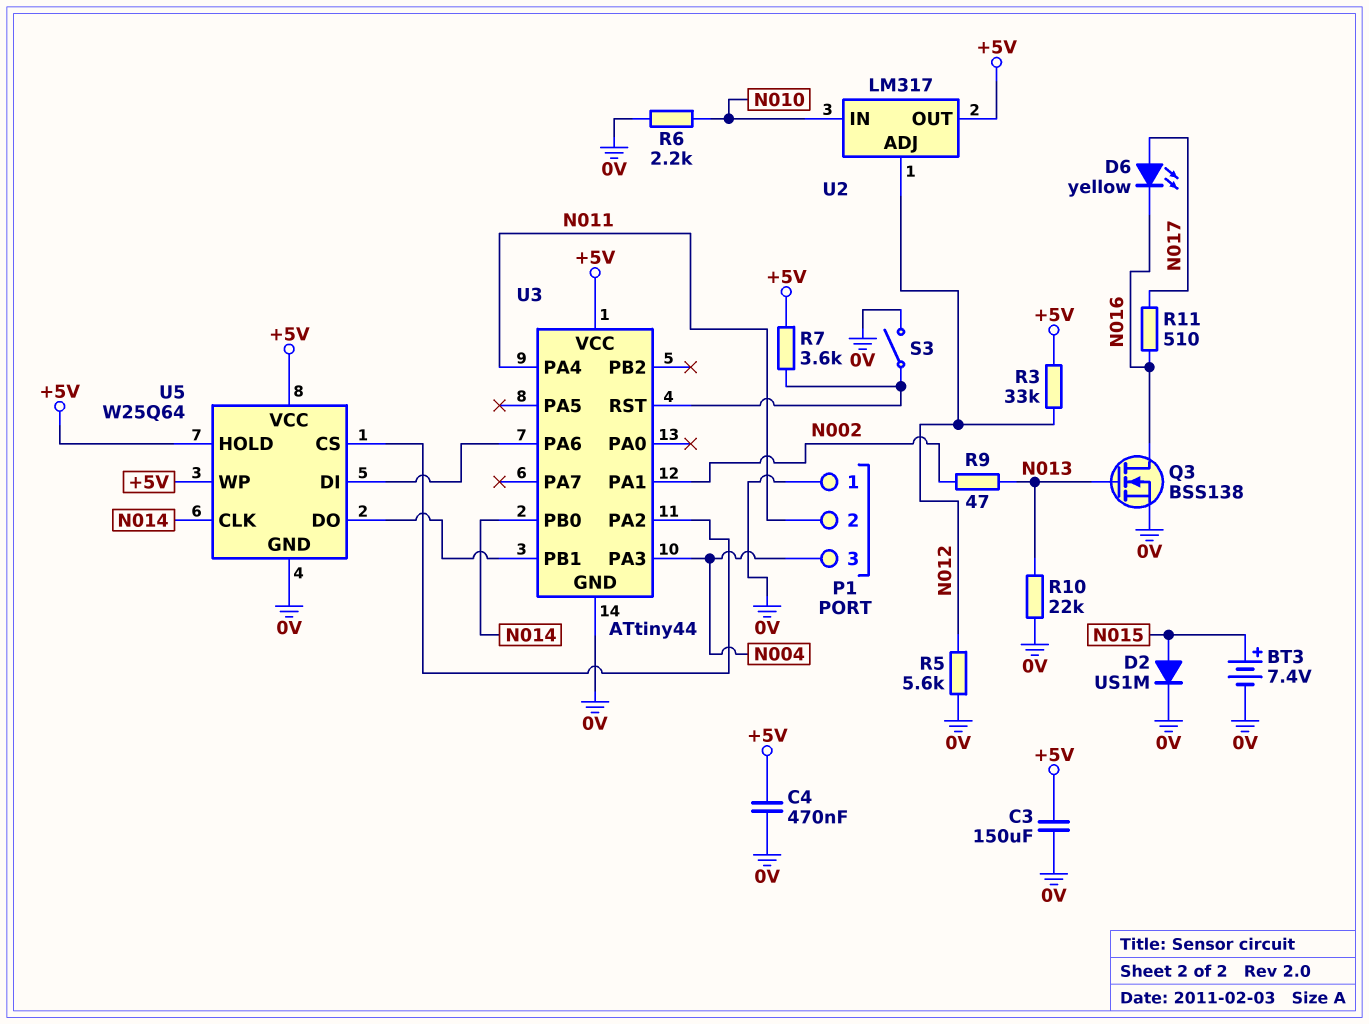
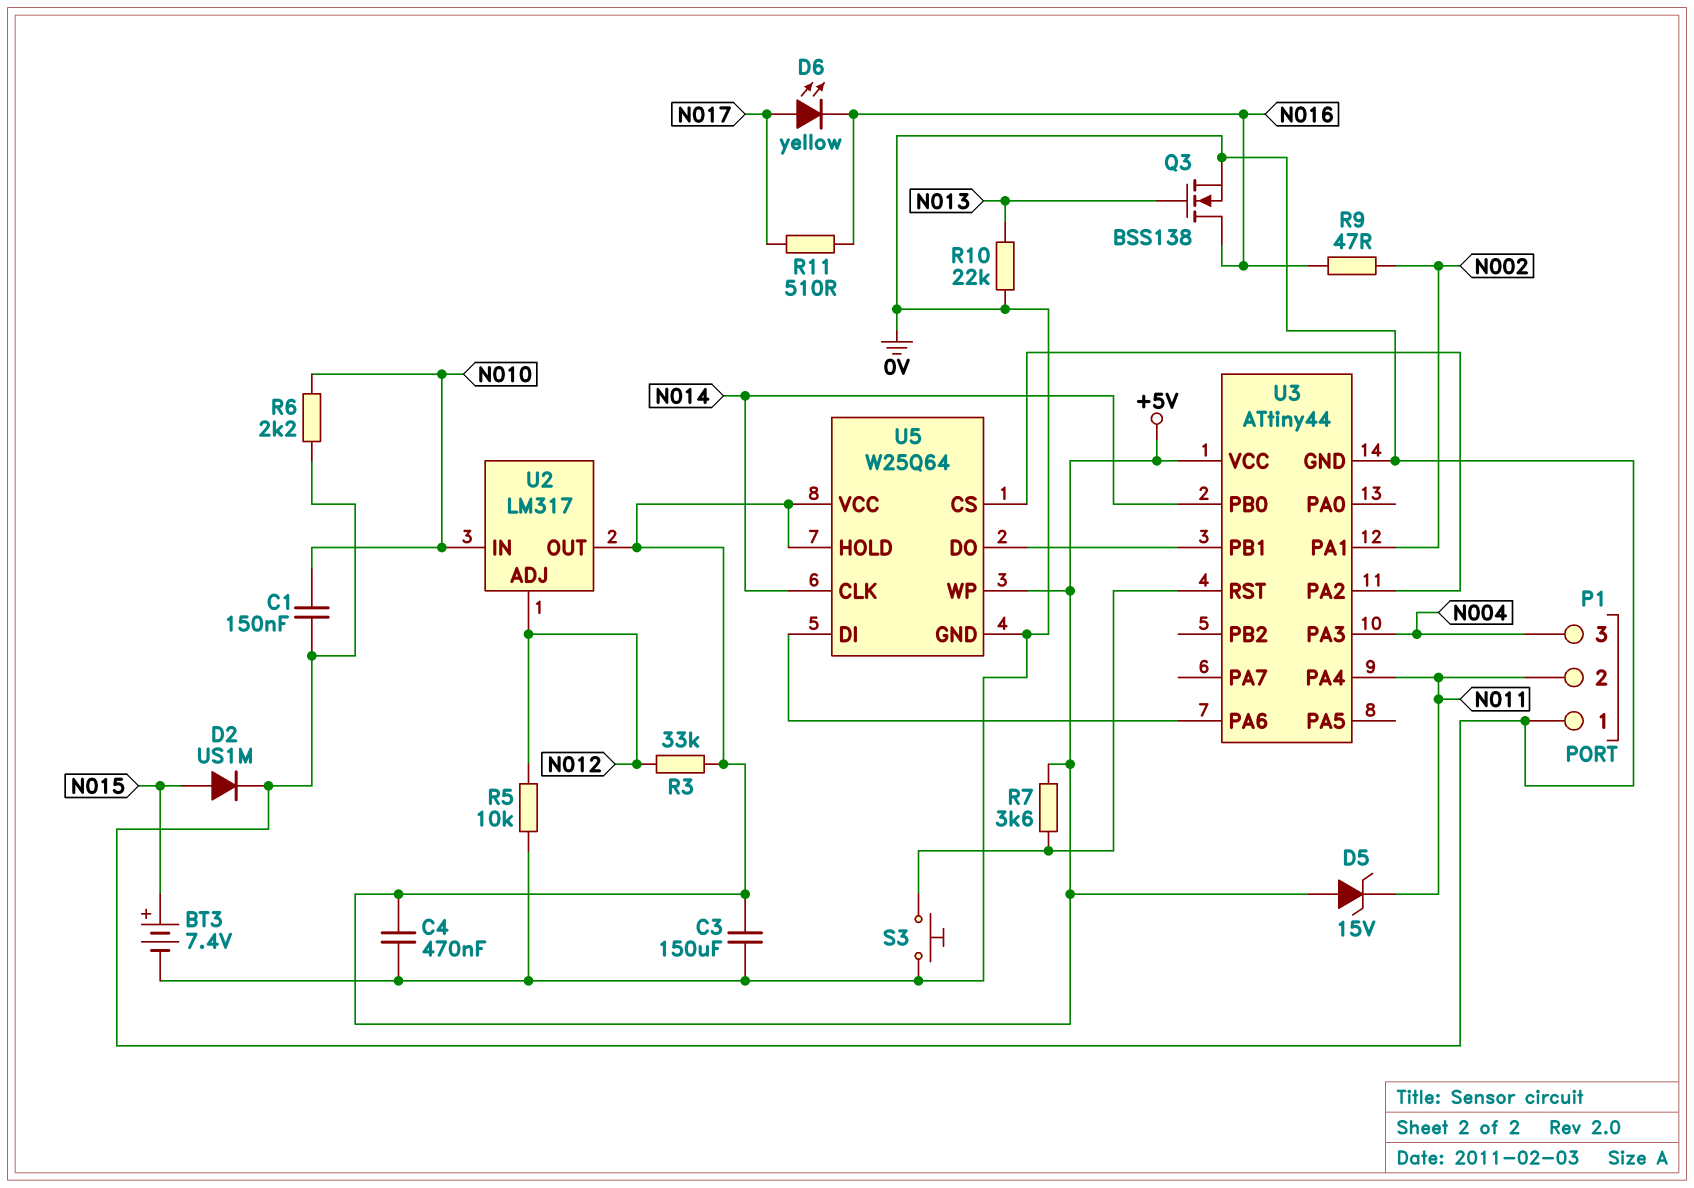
C1: none -> 150nF (0V, N010)
D5: none -> zener 15V (A +5V, K N011)
R5: 5.6k (0V, N012) -> 10k (0V, N012)
R9: 47 (N002, N013) -> 47 (N002, N016)
S3: switch (0V, U3/RST) -> button (0V, U3/RST)

